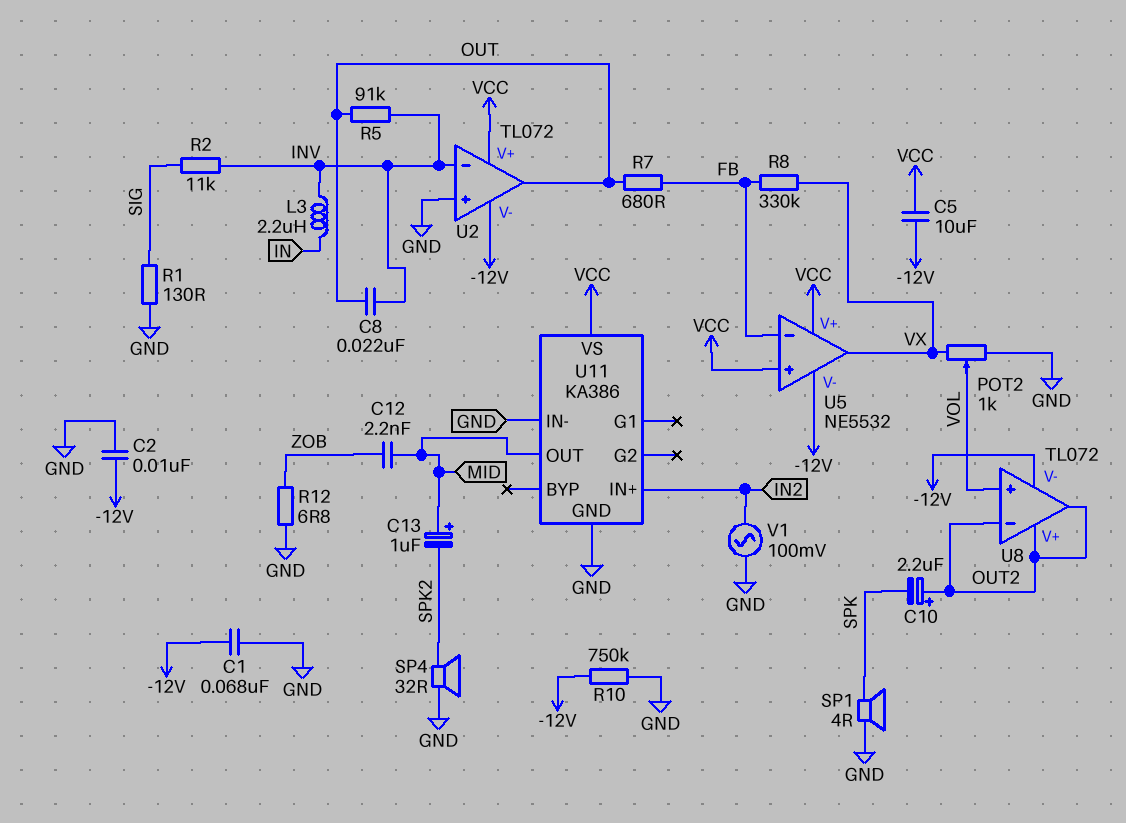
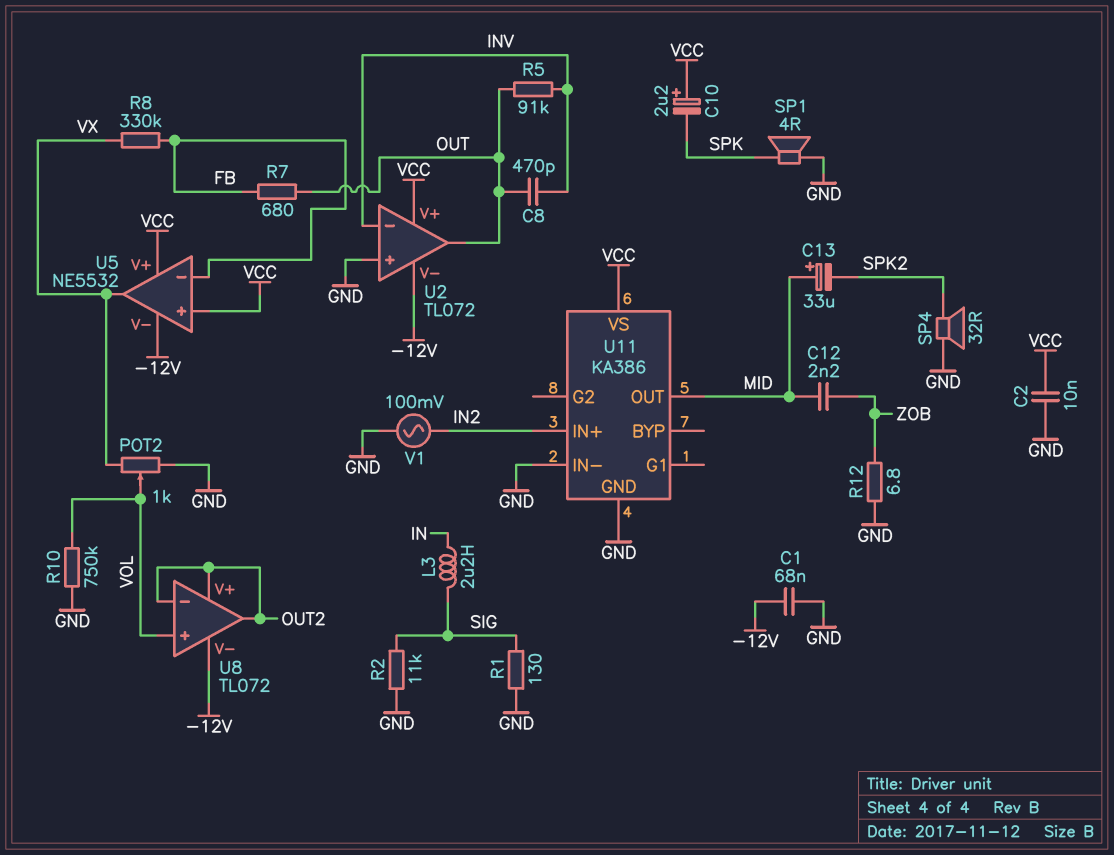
C2: 10nF (-12V, GND) -> 10nF (GND, VCC)
C5: 10uF (-12V, VCC) -> none
C8: 22nF (INV, OUT) -> 470pF (INV, OUT)
C10: 2.2uF (plus OUT2, minus SPK) -> 2.2uF (plus VCC, minus SPK)
C13: 1uF (plus MID, minus SPK2) -> 33uF (plus MID, minus SPK2)
L3: 2.2uH (IN, INV) -> 2.2uH (IN, SIG)
R2: 11k (INV, SIG) -> 11k (GND, SIG)
R10: 750k (-12V, GND) -> 750k (GND, VOL)

